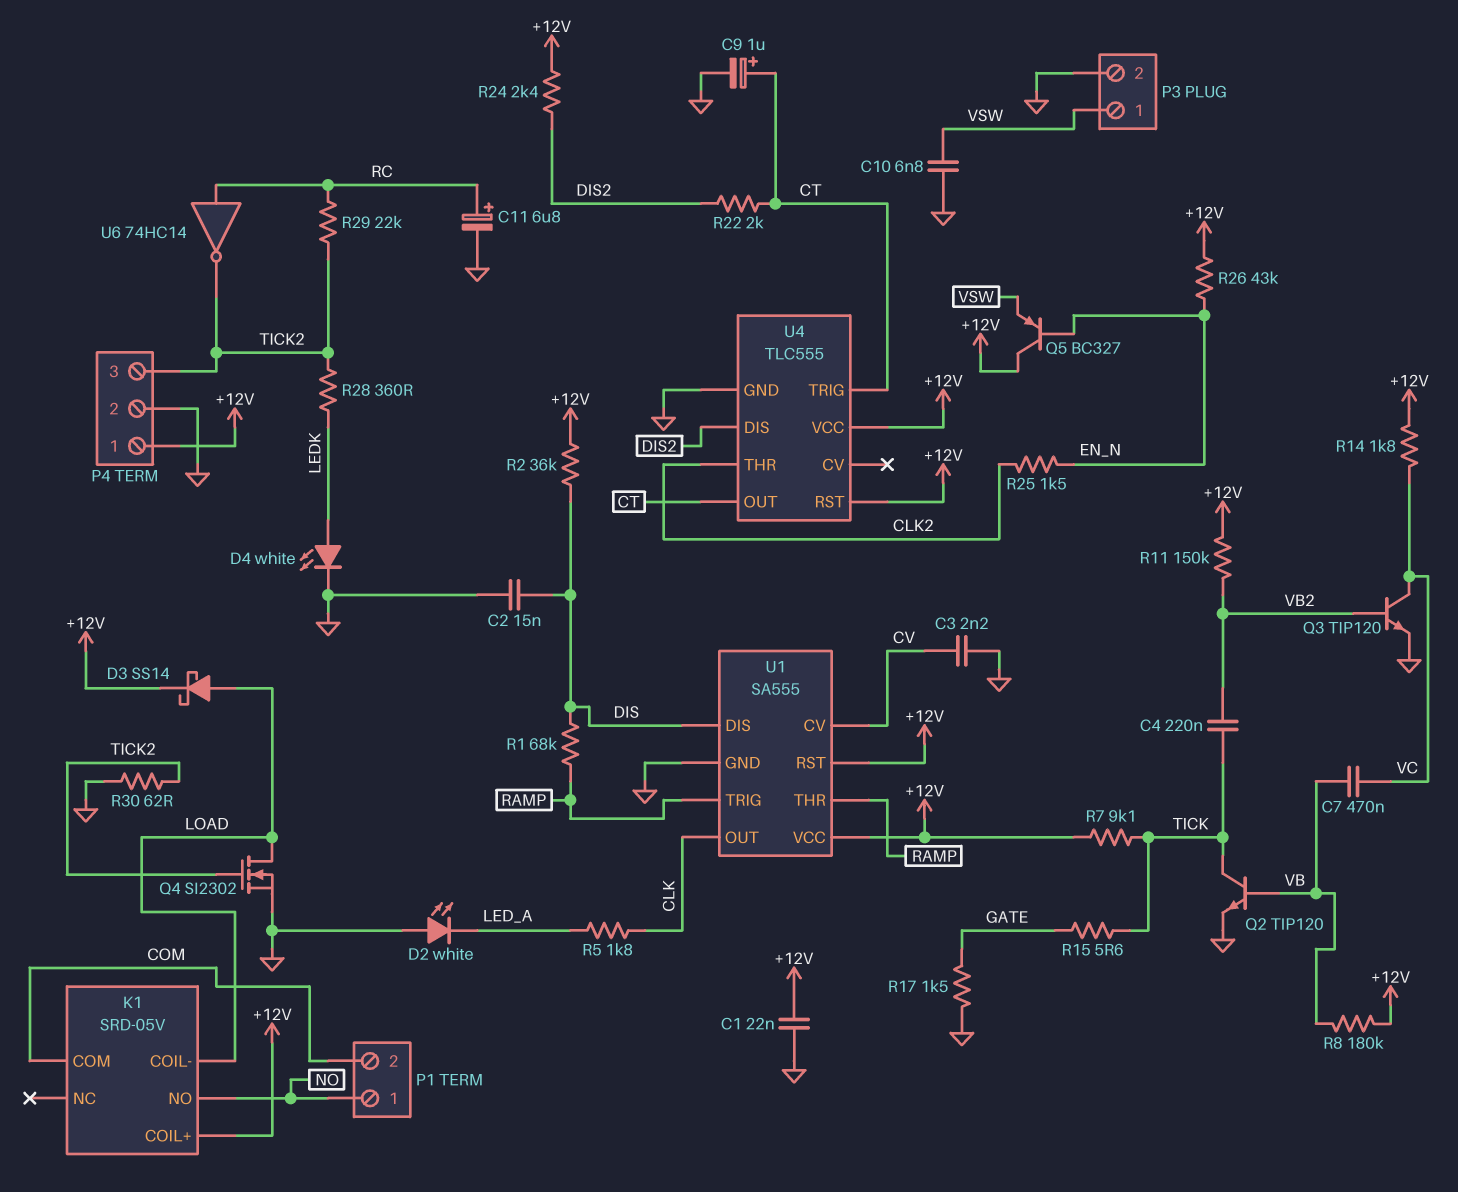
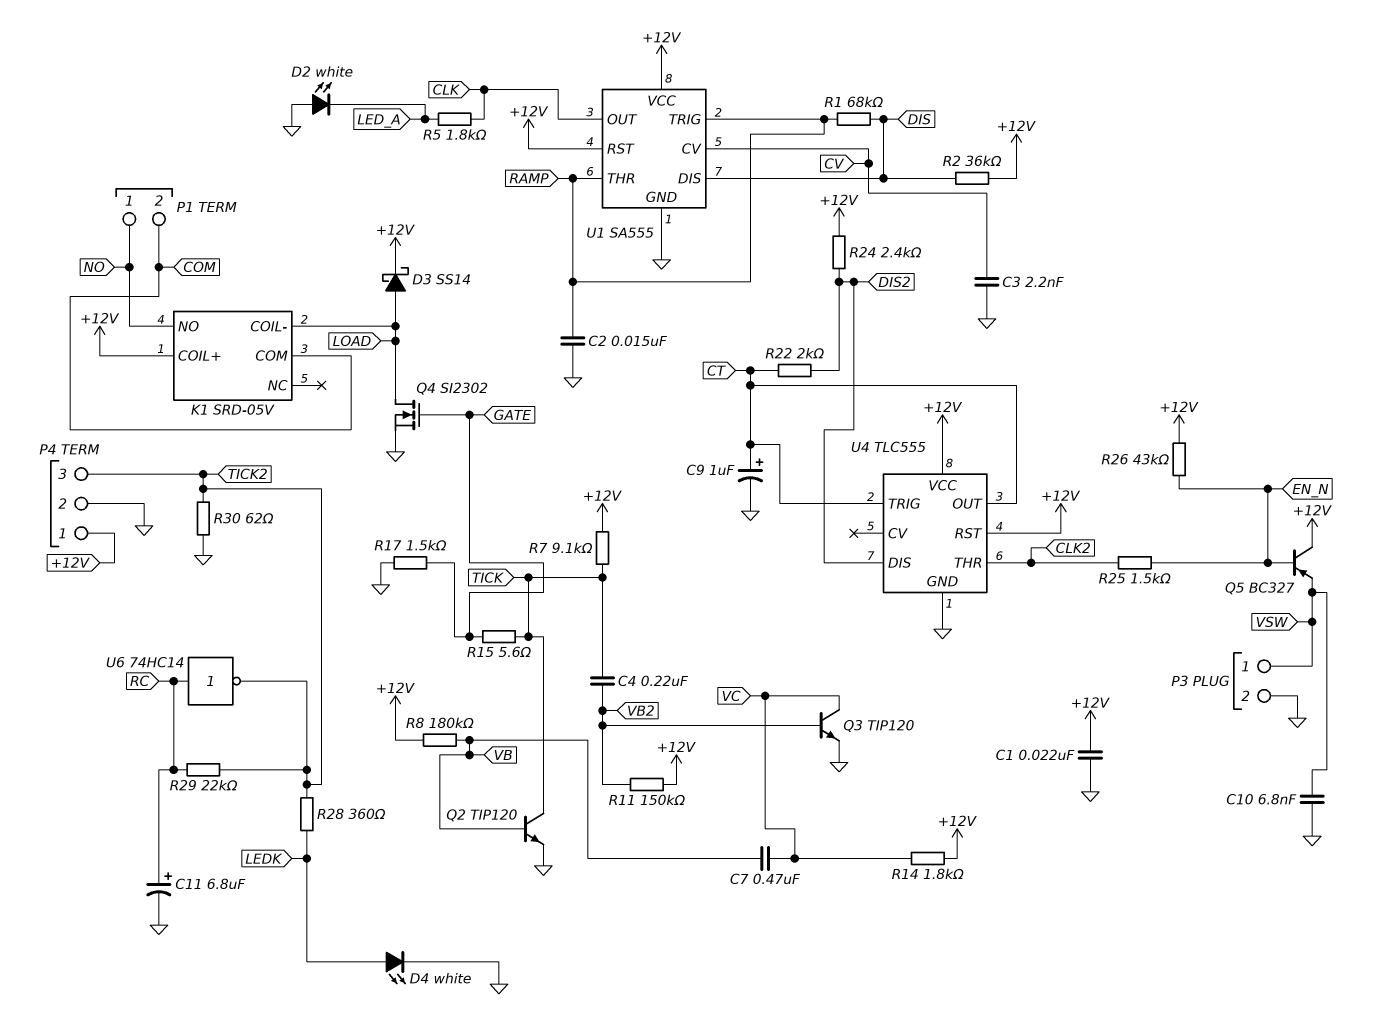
C2: 15nF (DIS, GND) -> 15nF (GND, RAMP)
Q4: NMOS SI2302 (G TICK2, D LOAD, S GND) -> NMOS SI2302 (G GATE, D LOAD, S GND)

